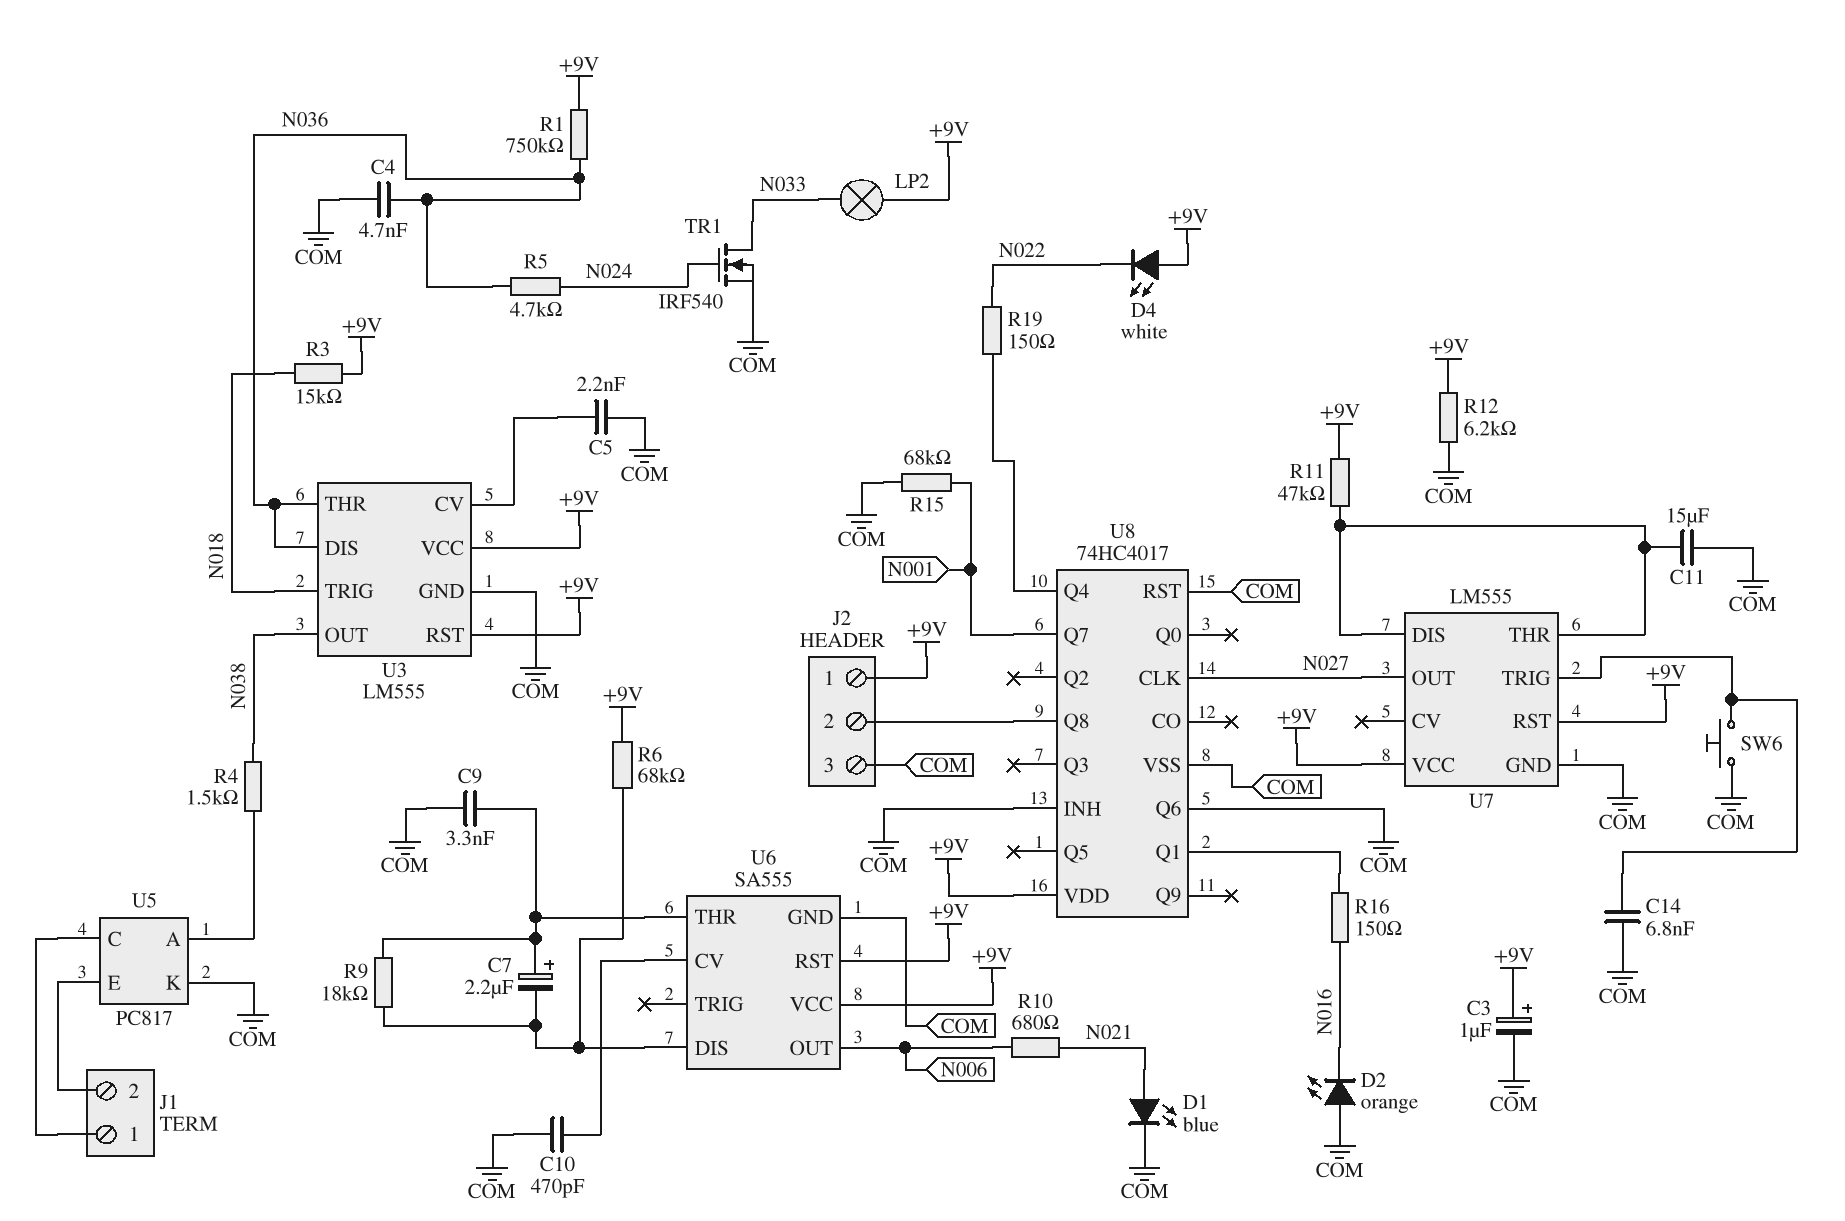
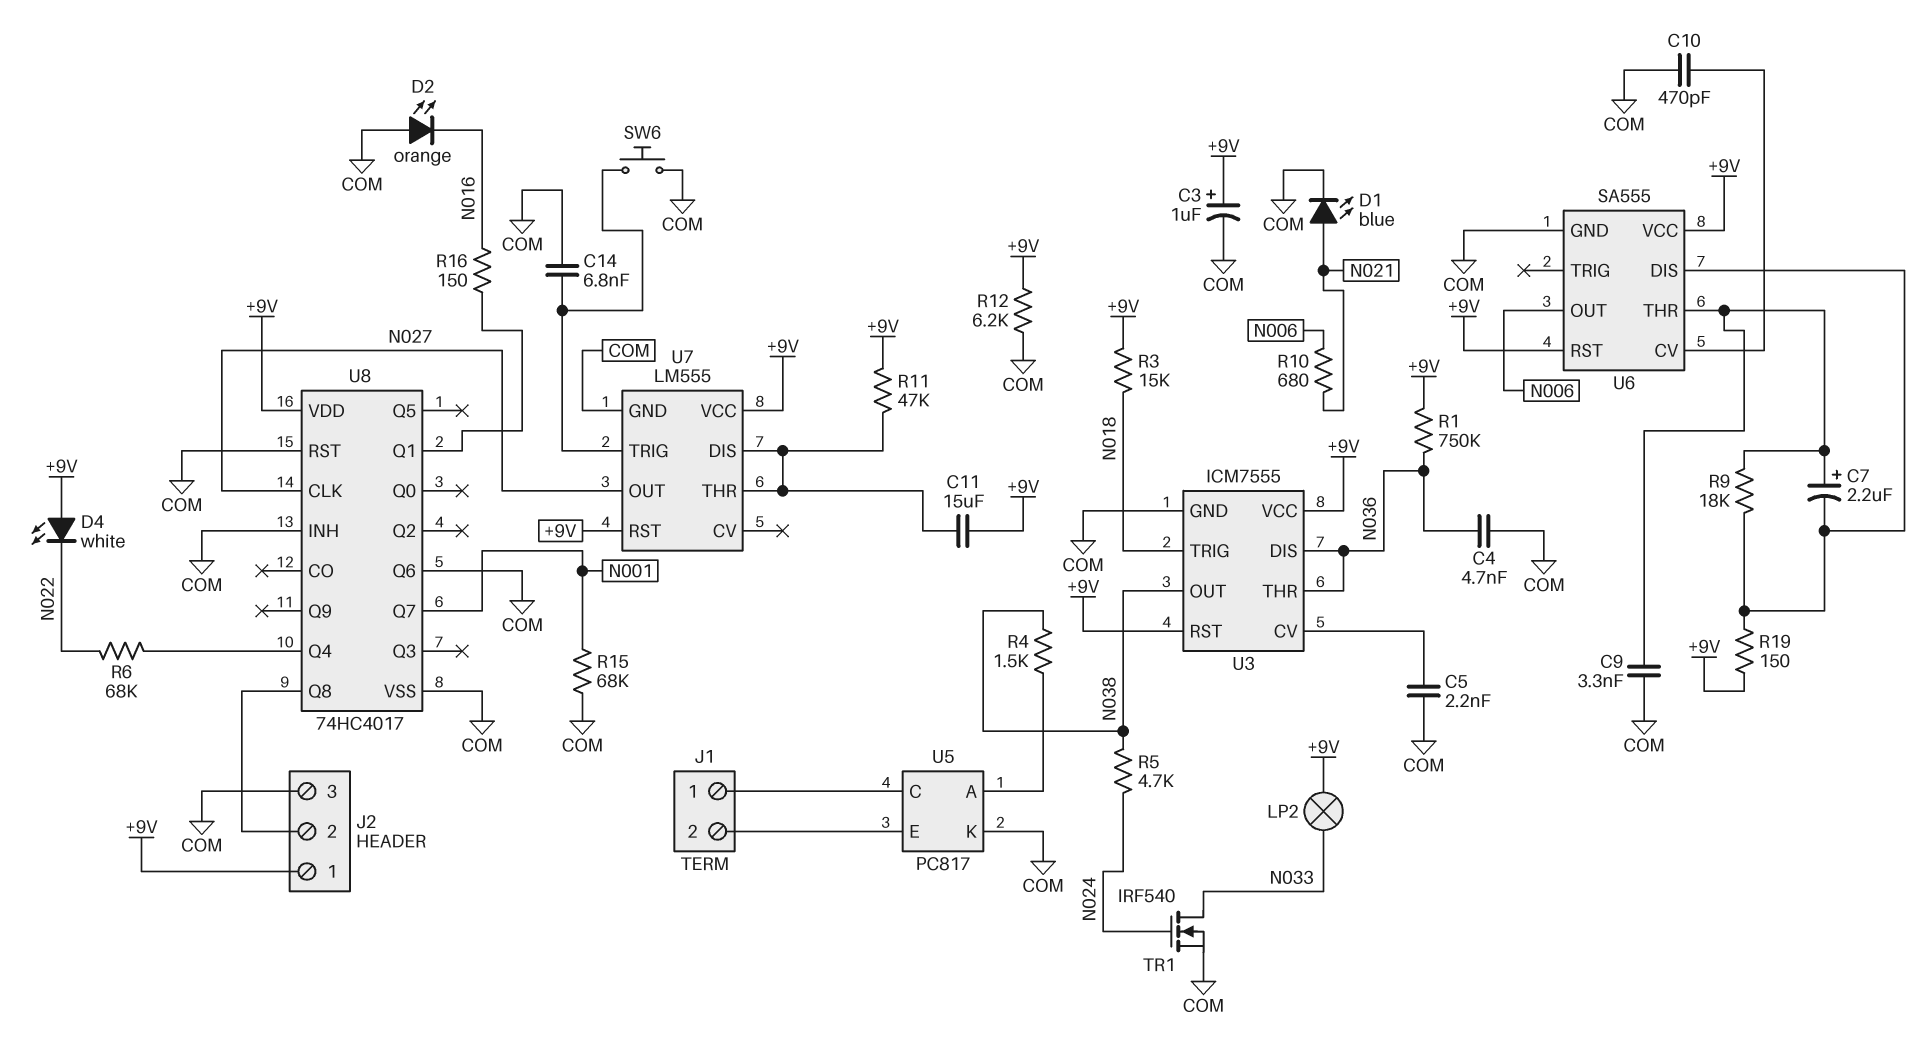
C11: 15uF (COM, U7/DIS) -> 15uF (+9V, U7/DIS)
R5: 4.7k (N024, N036) -> 4.7k (N024, N038)
R6: 68k (+9V, U6/DIS) -> 68k (N022, U8/Q4)
R19: 150 (N022, U8/Q4) -> 150 (+9V, U6/DIS)
U3: LM555 -> ICM7555

